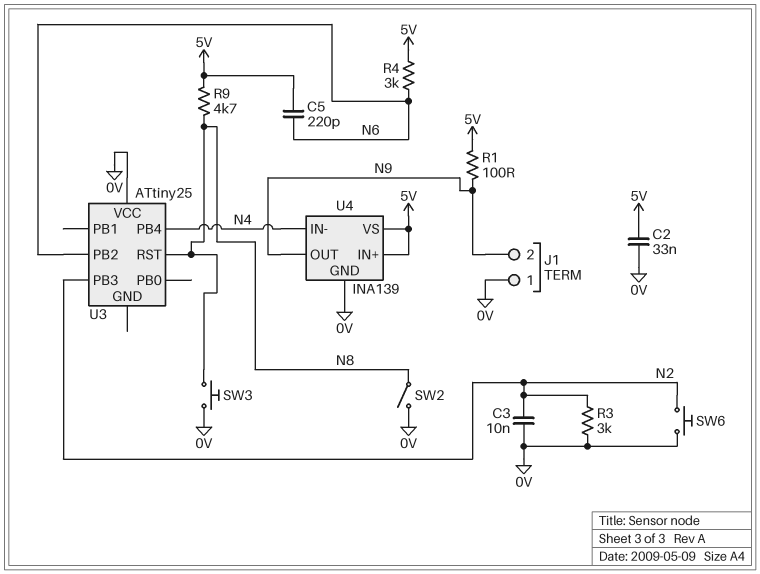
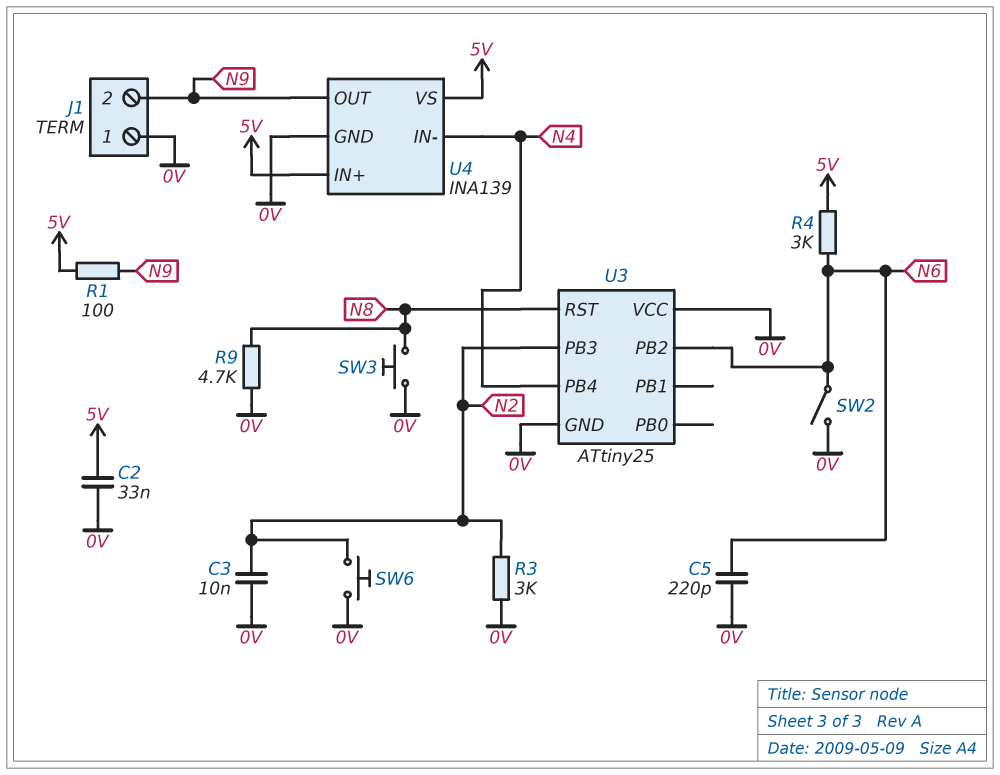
C5: 220pF (5V, N6) -> 220pF (0V, N6)
R9: 4.7k (5V, N8) -> 4.7k (0V, N8)
SW2: switch (0V, N8) -> switch (0V, N6)
U3 pin GND: none -> 0V

